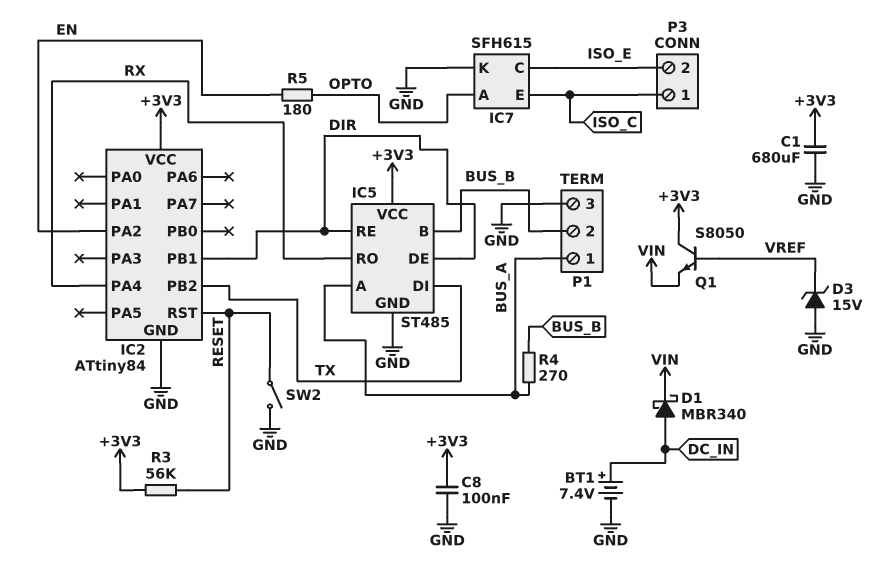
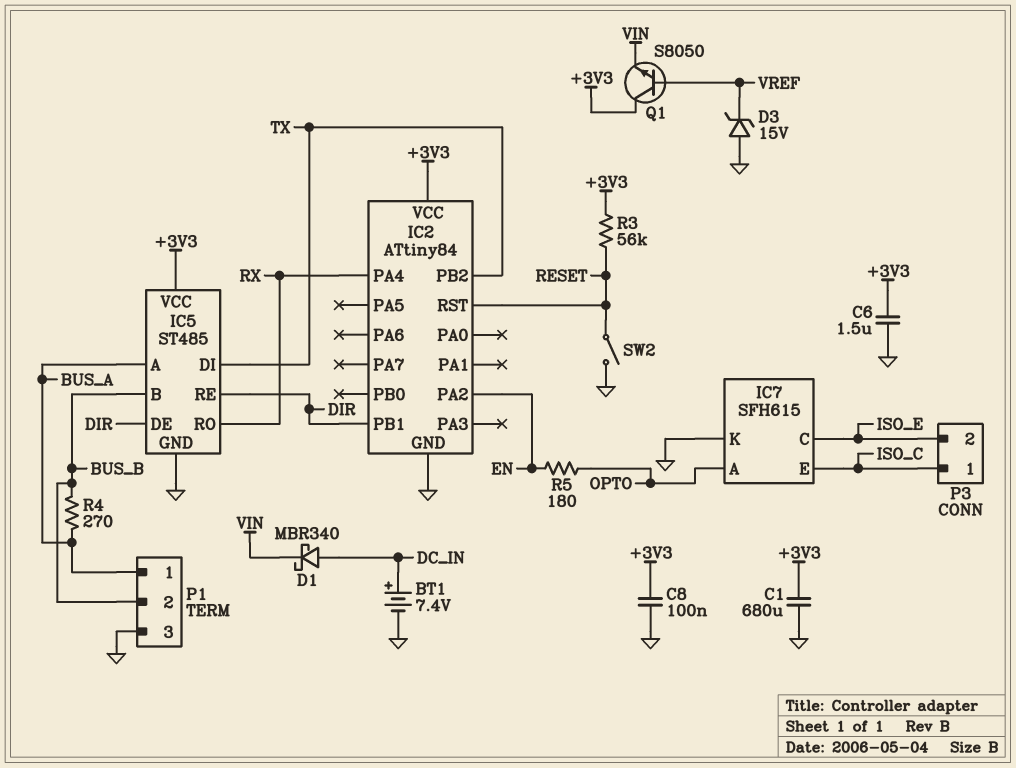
C6: none -> 1.5uF (+3V3, GND)

